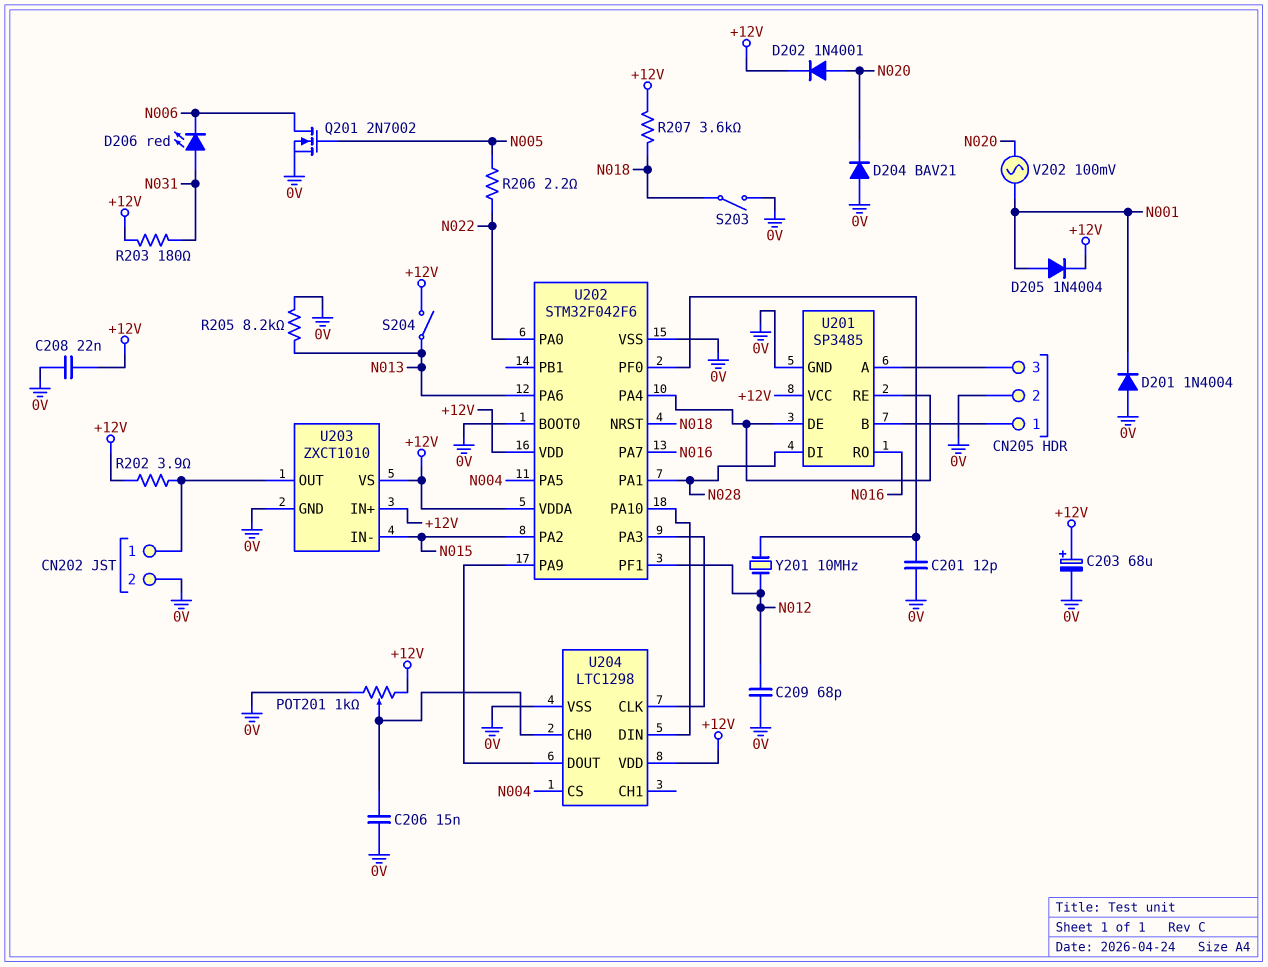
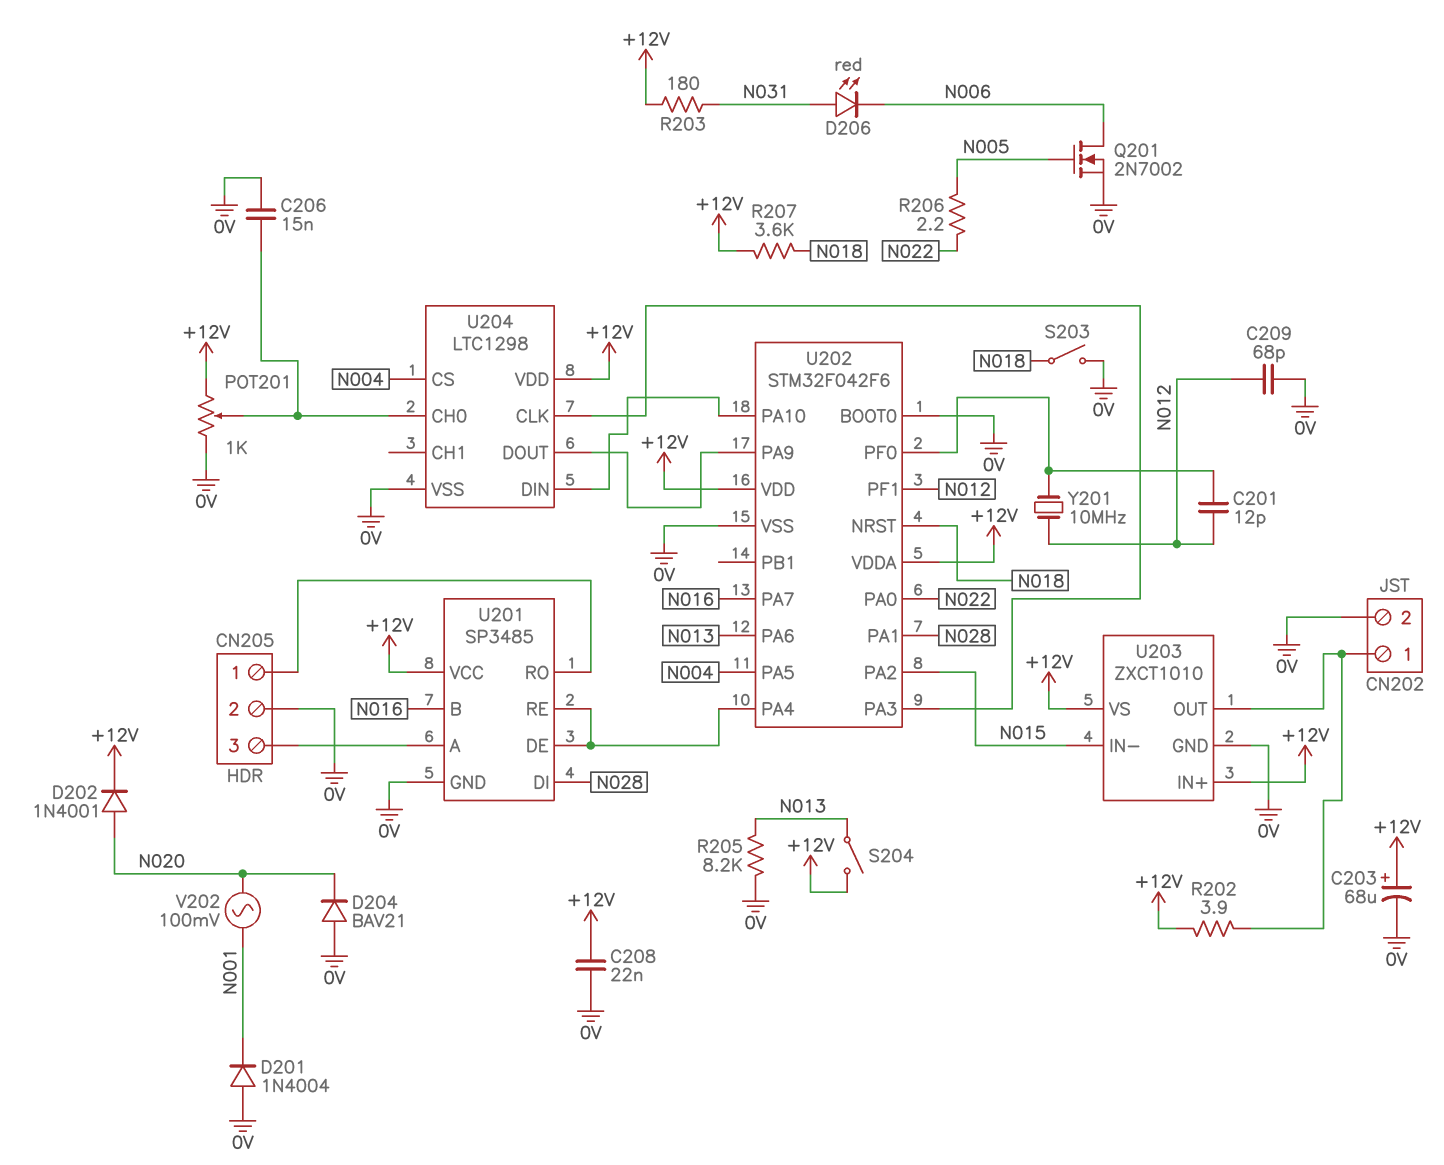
C201: 12pF (0V, U202/PF0) -> 12pF (N012, U202/PF0)
D205: diode 1N4004 (A N001, K +12V) -> none
U201 pin B: CN205/1 -> N016
U201 pin RO: N016 -> CN205/1

